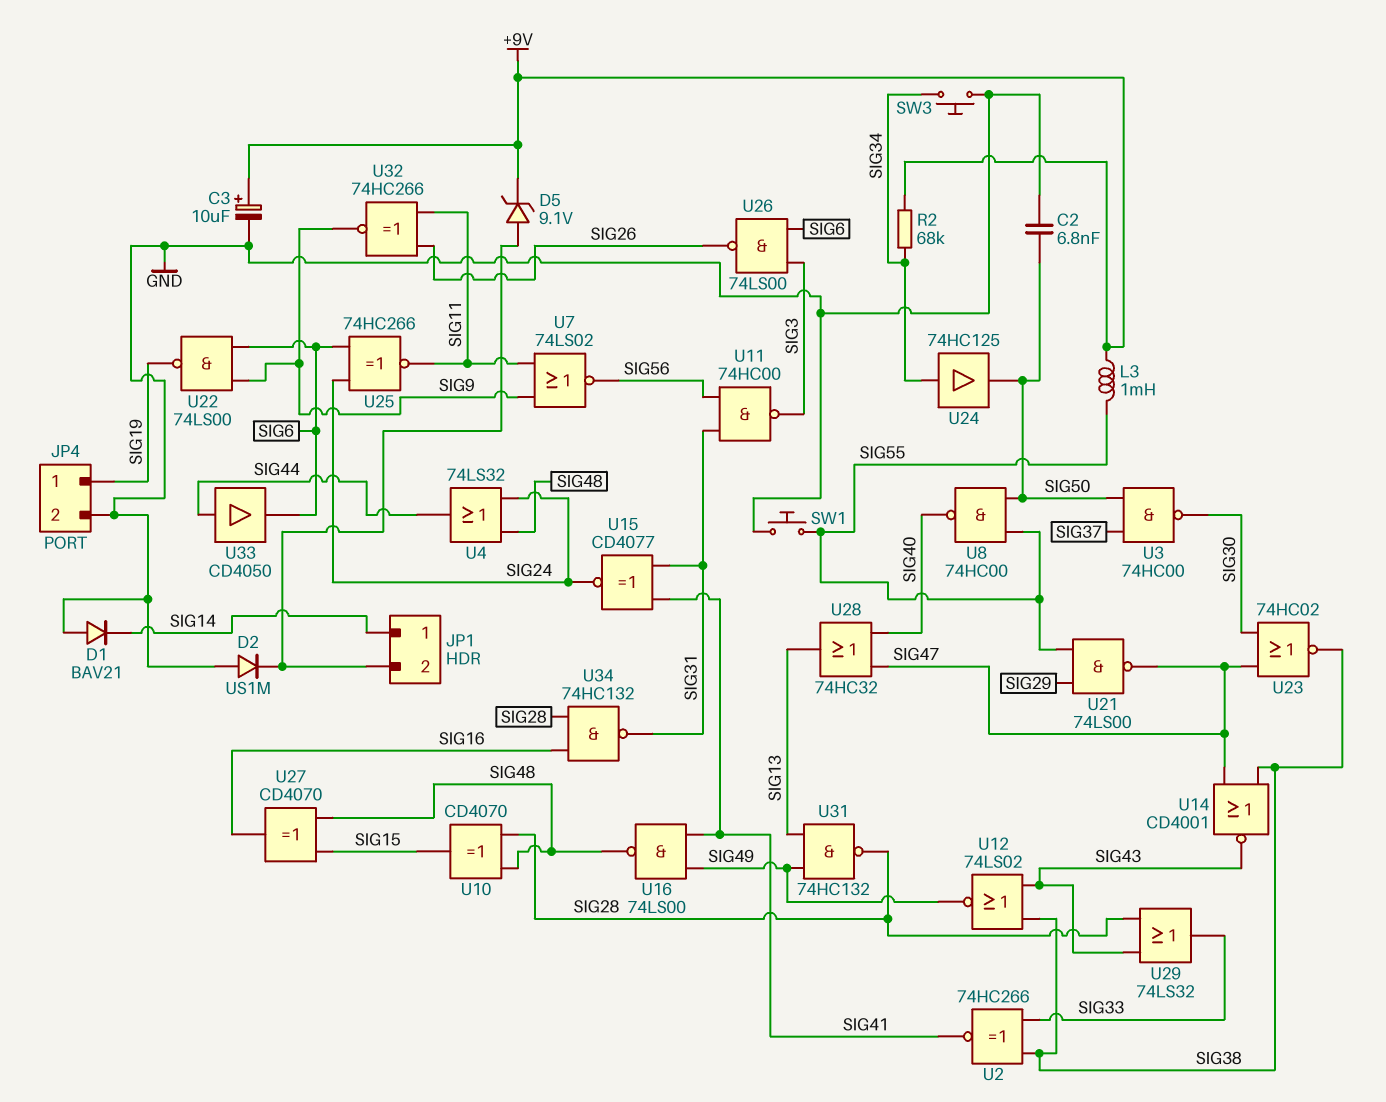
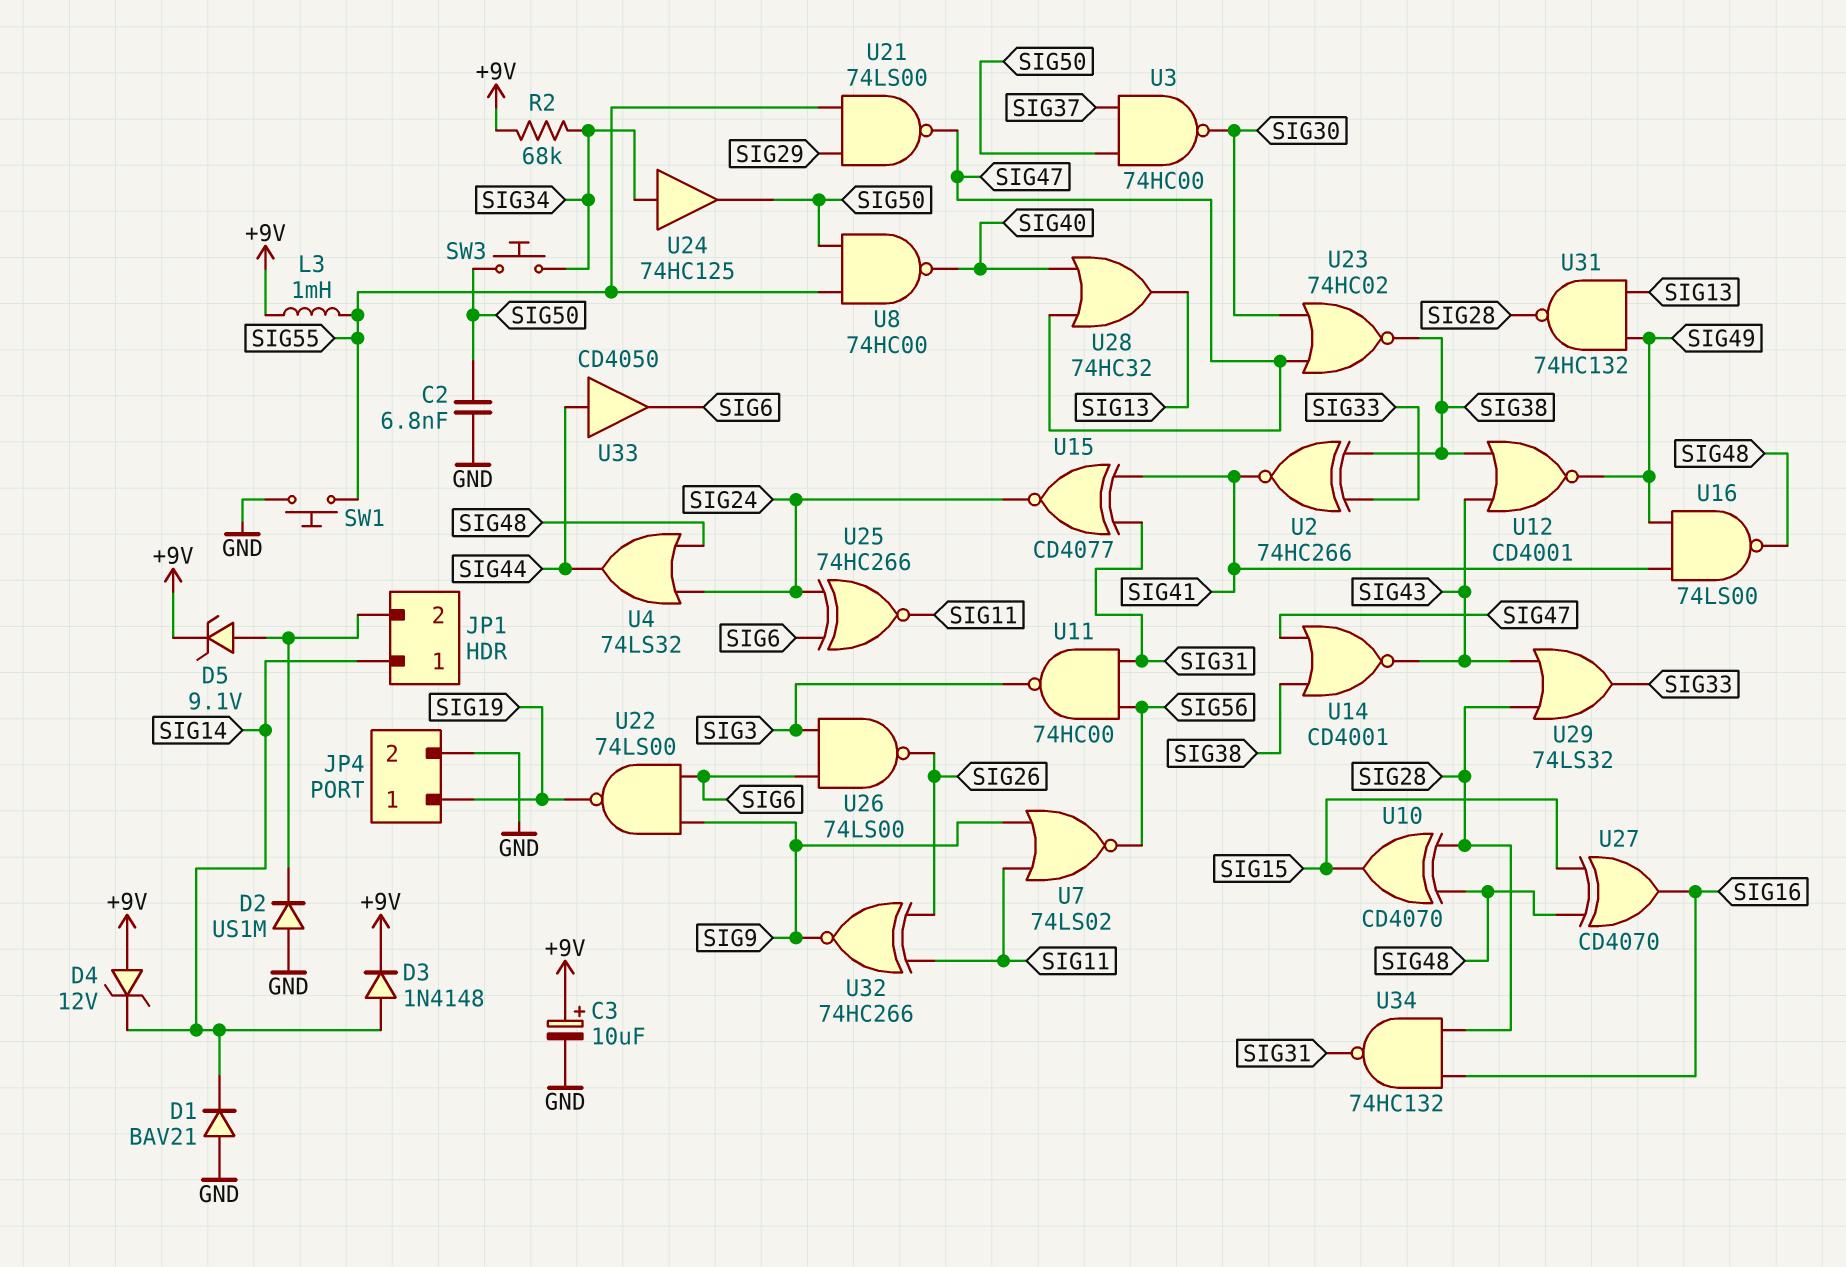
D3: none -> diode 1N4148 (A SIG14, K +9V)
D4: none -> zener 12V (A +9V, K SIG14)
SW3: button (GND, SIG34) -> button (SIG34, SIG50)
U12: NOR 74LS02 (in SIG38, in SIG43, out SIG49) -> NOR CD4001 (in SIG38, in SIG43, out SIG49)

